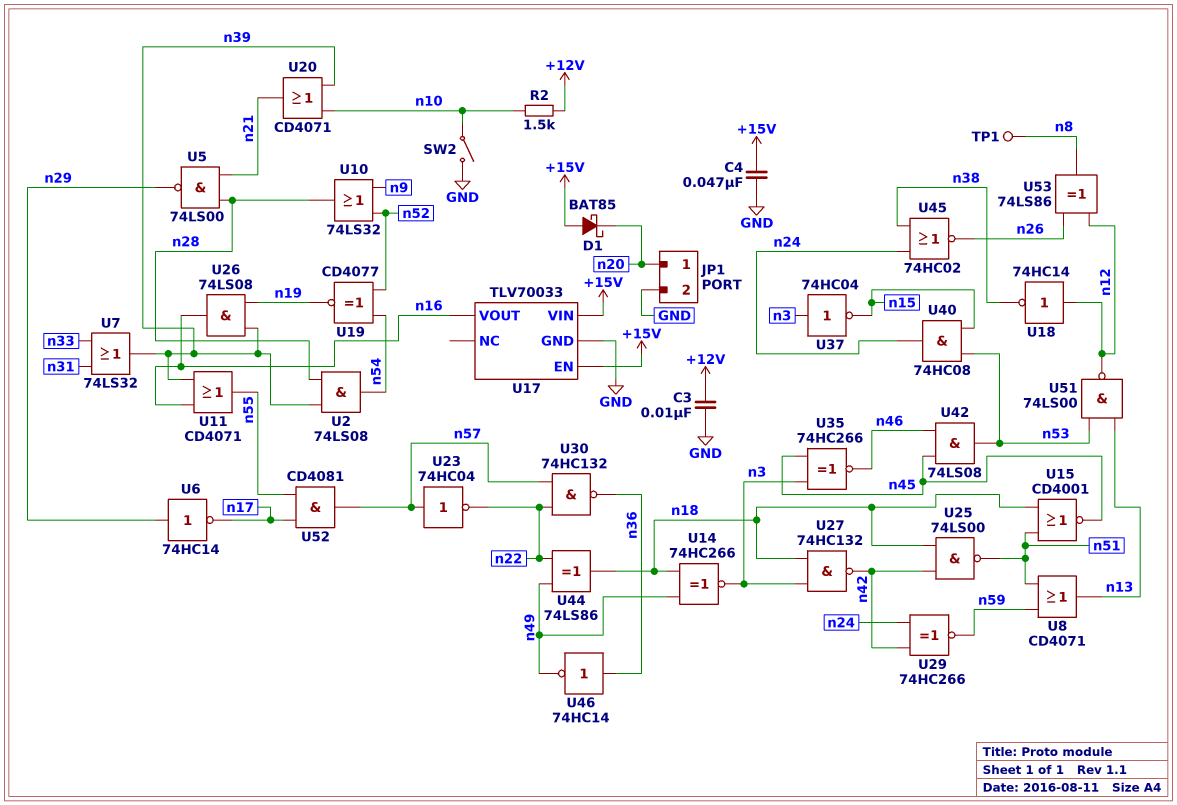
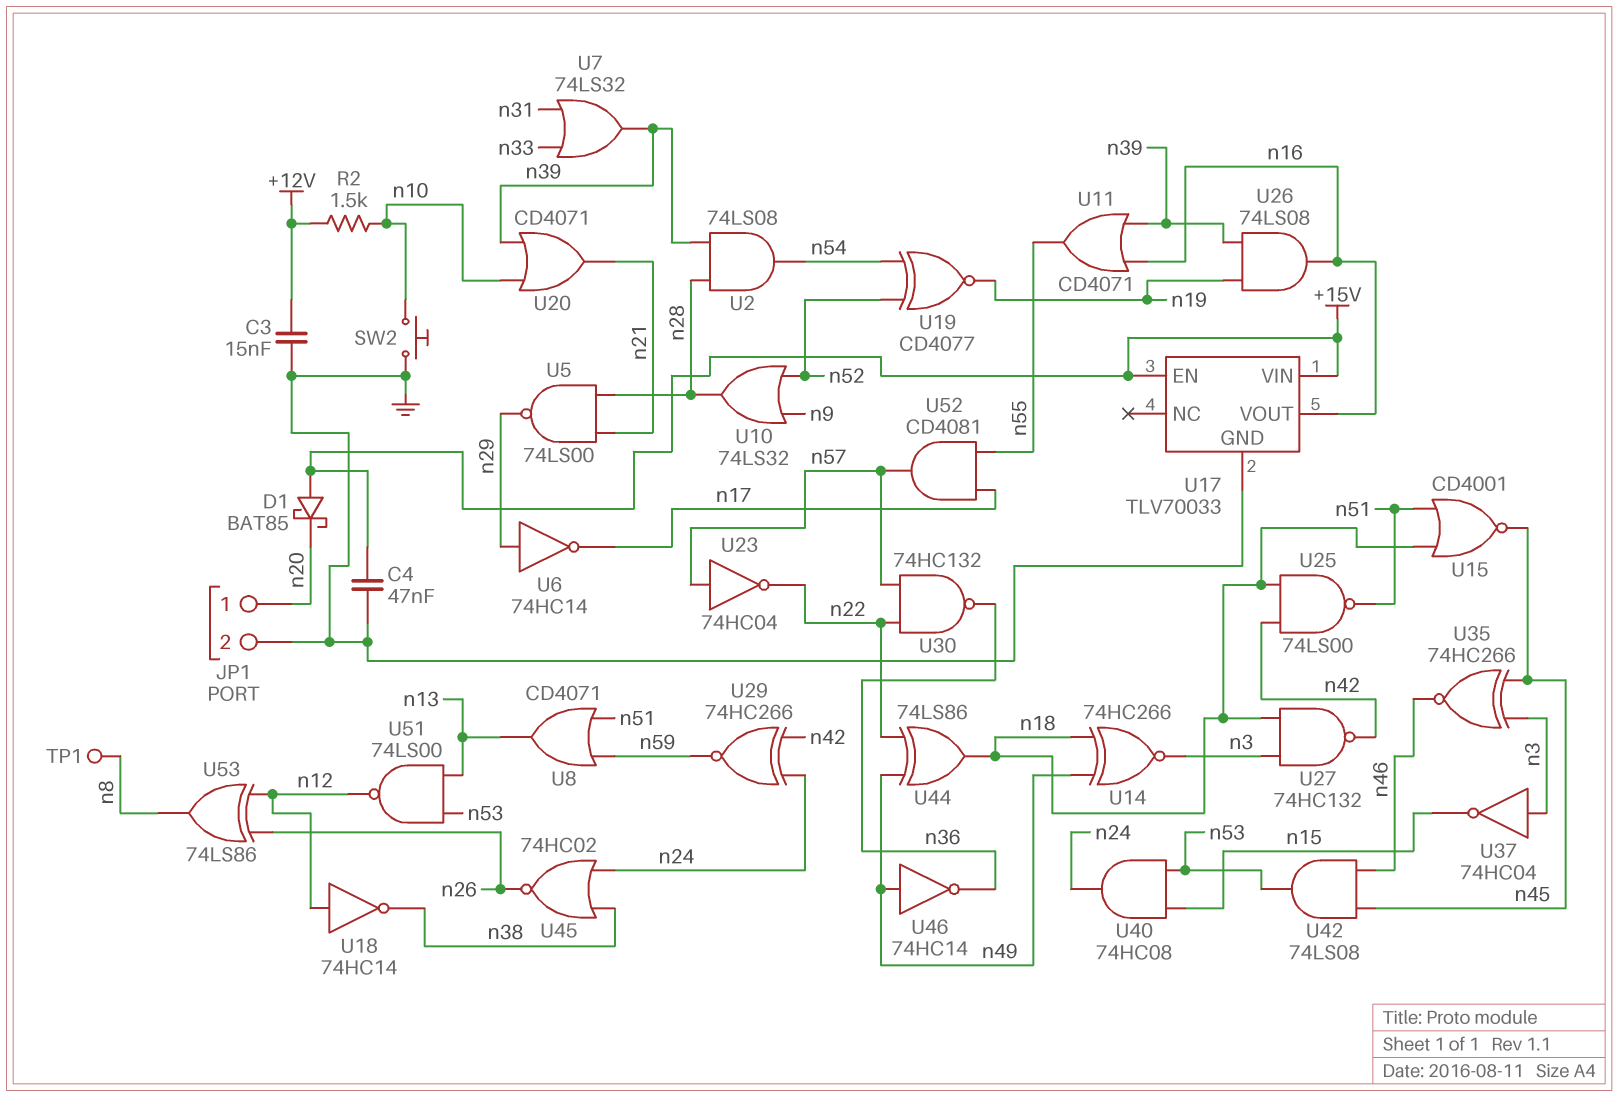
C3: 10nF (+12V, GND) -> 15nF (+12V, GND)
SW2: switch (GND, n10) -> button (GND, n10)
U46: NOT 74HC14 (in n36, out n49) -> NOT 74HC14 (in n49, out n36)

